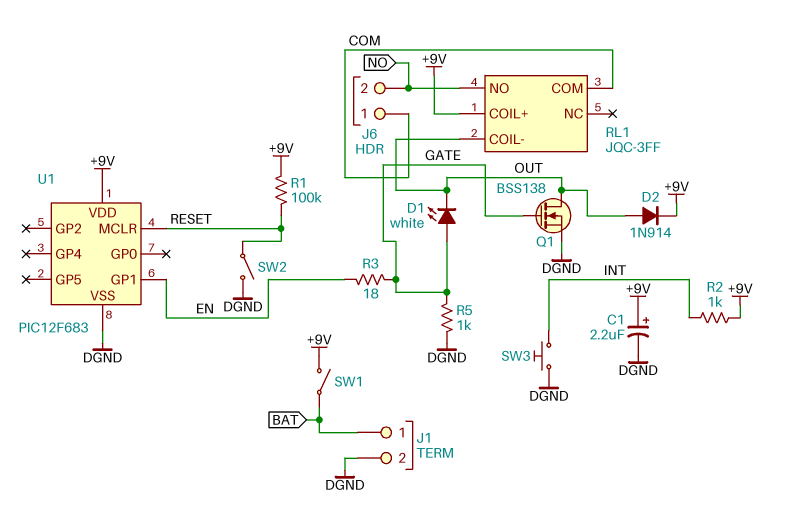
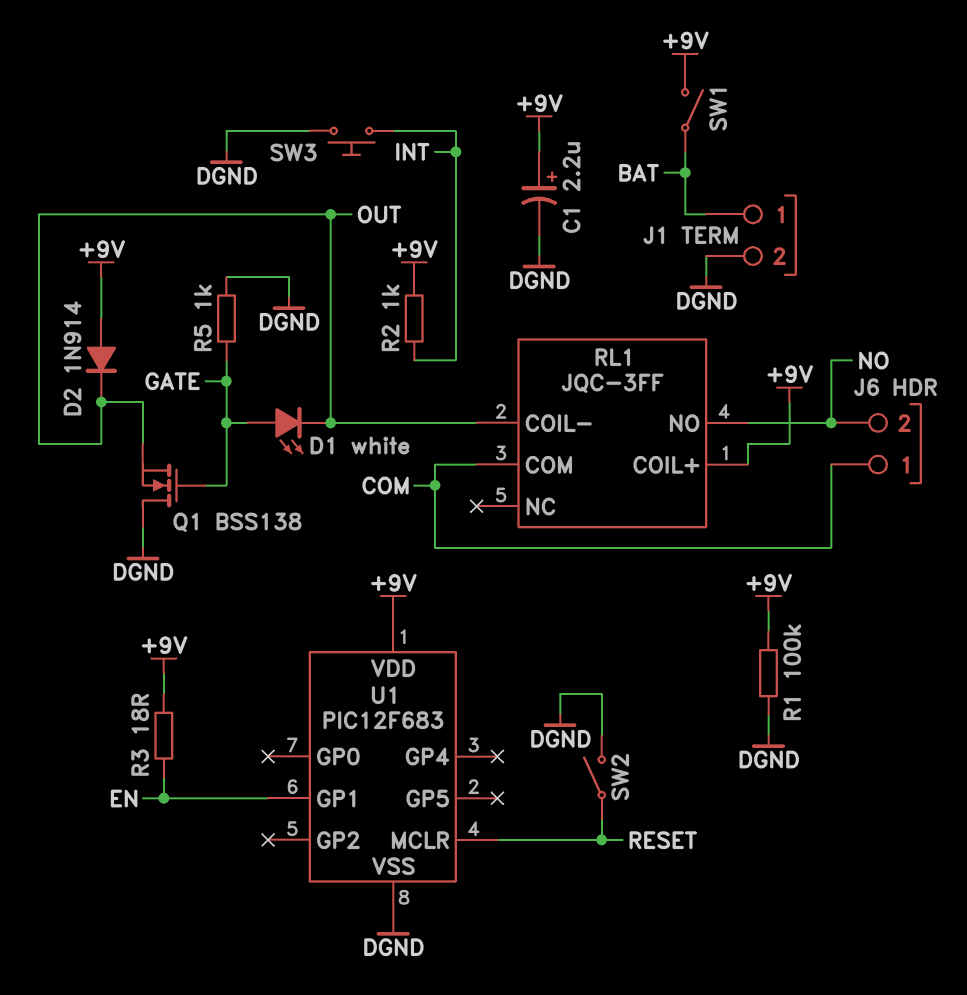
D2: diode 1N914 (A OUT, K +9V) -> diode 1N914 (A +9V, K OUT)
Q1: NMOS BSS138 (G GATE, D OUT, S DGND) -> NMOS BSS138 (G GATE, D DGND, S OUT)
R1: 100k (+9V, RESET) -> 100k (+9V, DGND)
R3: 18 (EN, GATE) -> 18 (+9V, EN)

